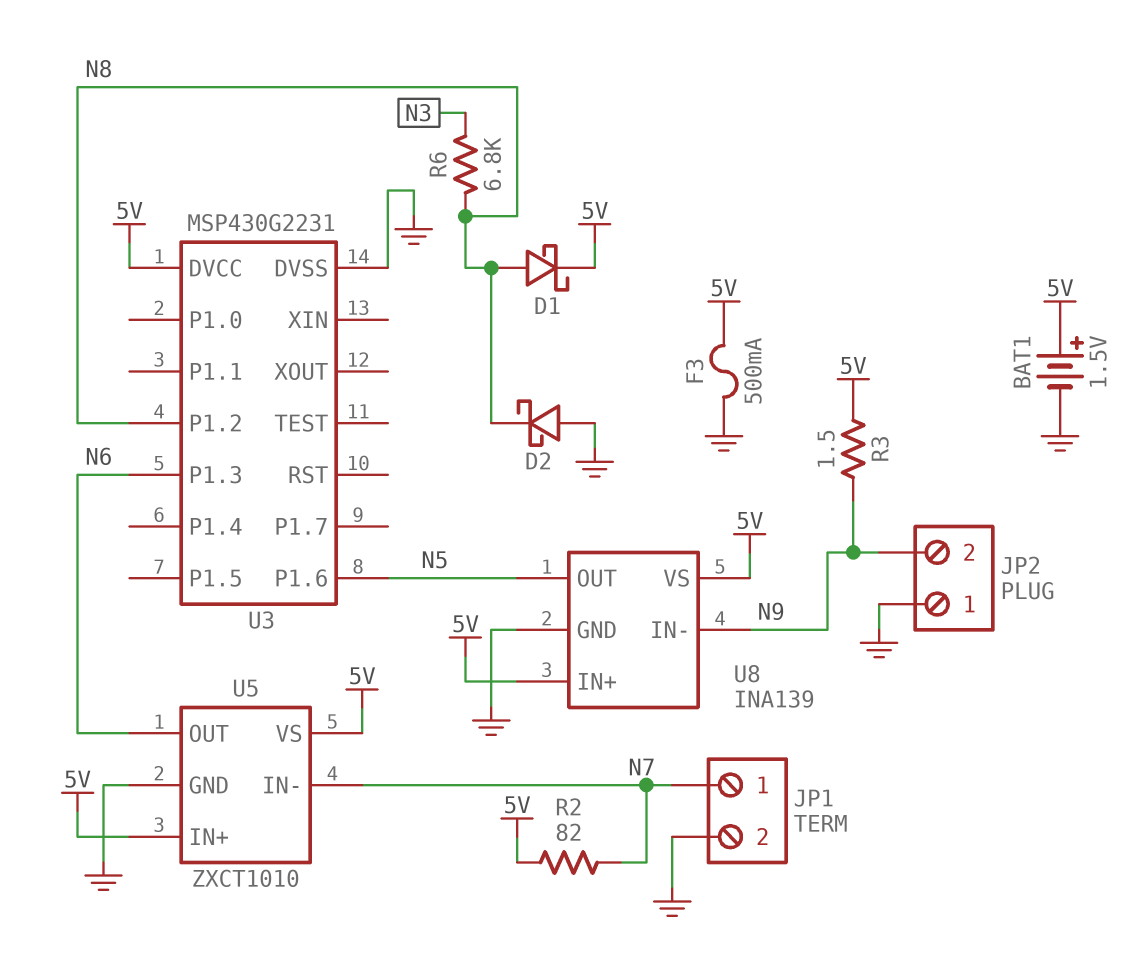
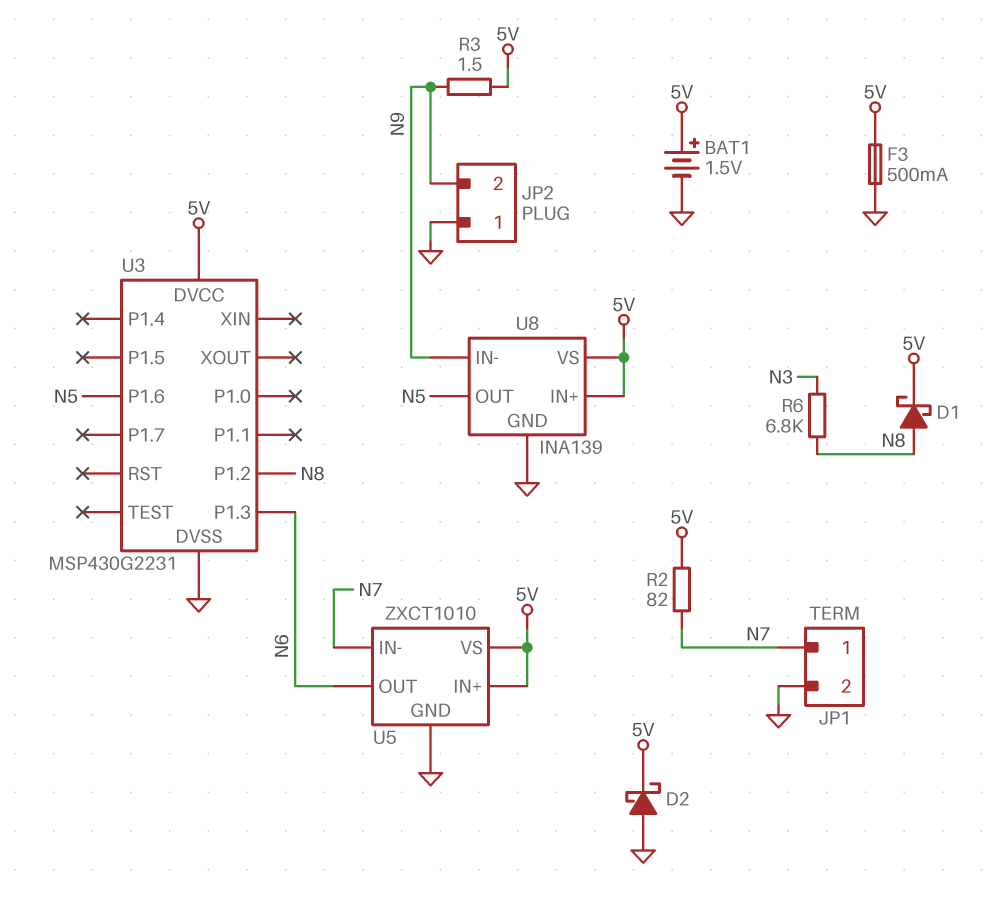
D2: schottky (A GND, K N8) -> schottky (A GND, K 5V)

